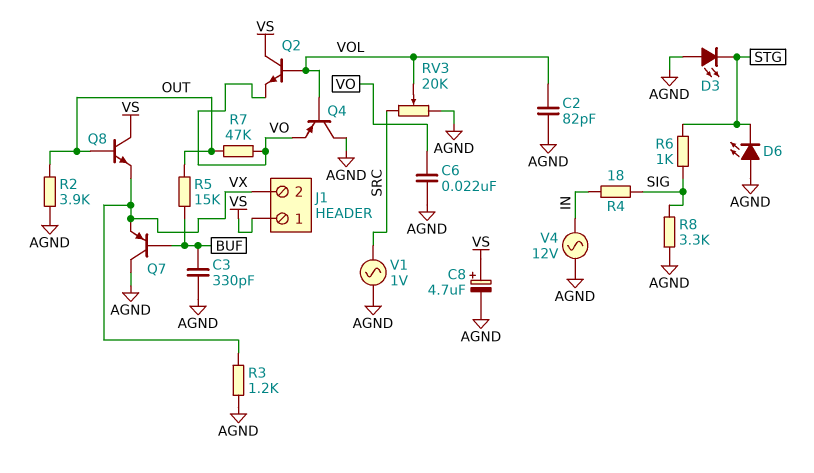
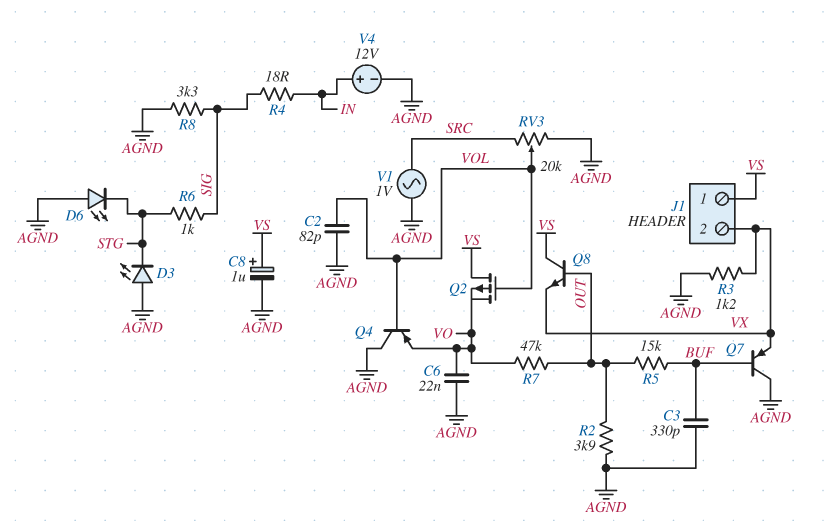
C8: 4.7uF (plus VS, minus AGND) -> 1uF (plus VS, minus AGND)
Q2: NPN (B VOL, C VS, E VO) -> PMOS (G VOL, D VS, S VO)
V4: AC 12V (AGND, IN) -> 12V (plus IN, minus AGND)

